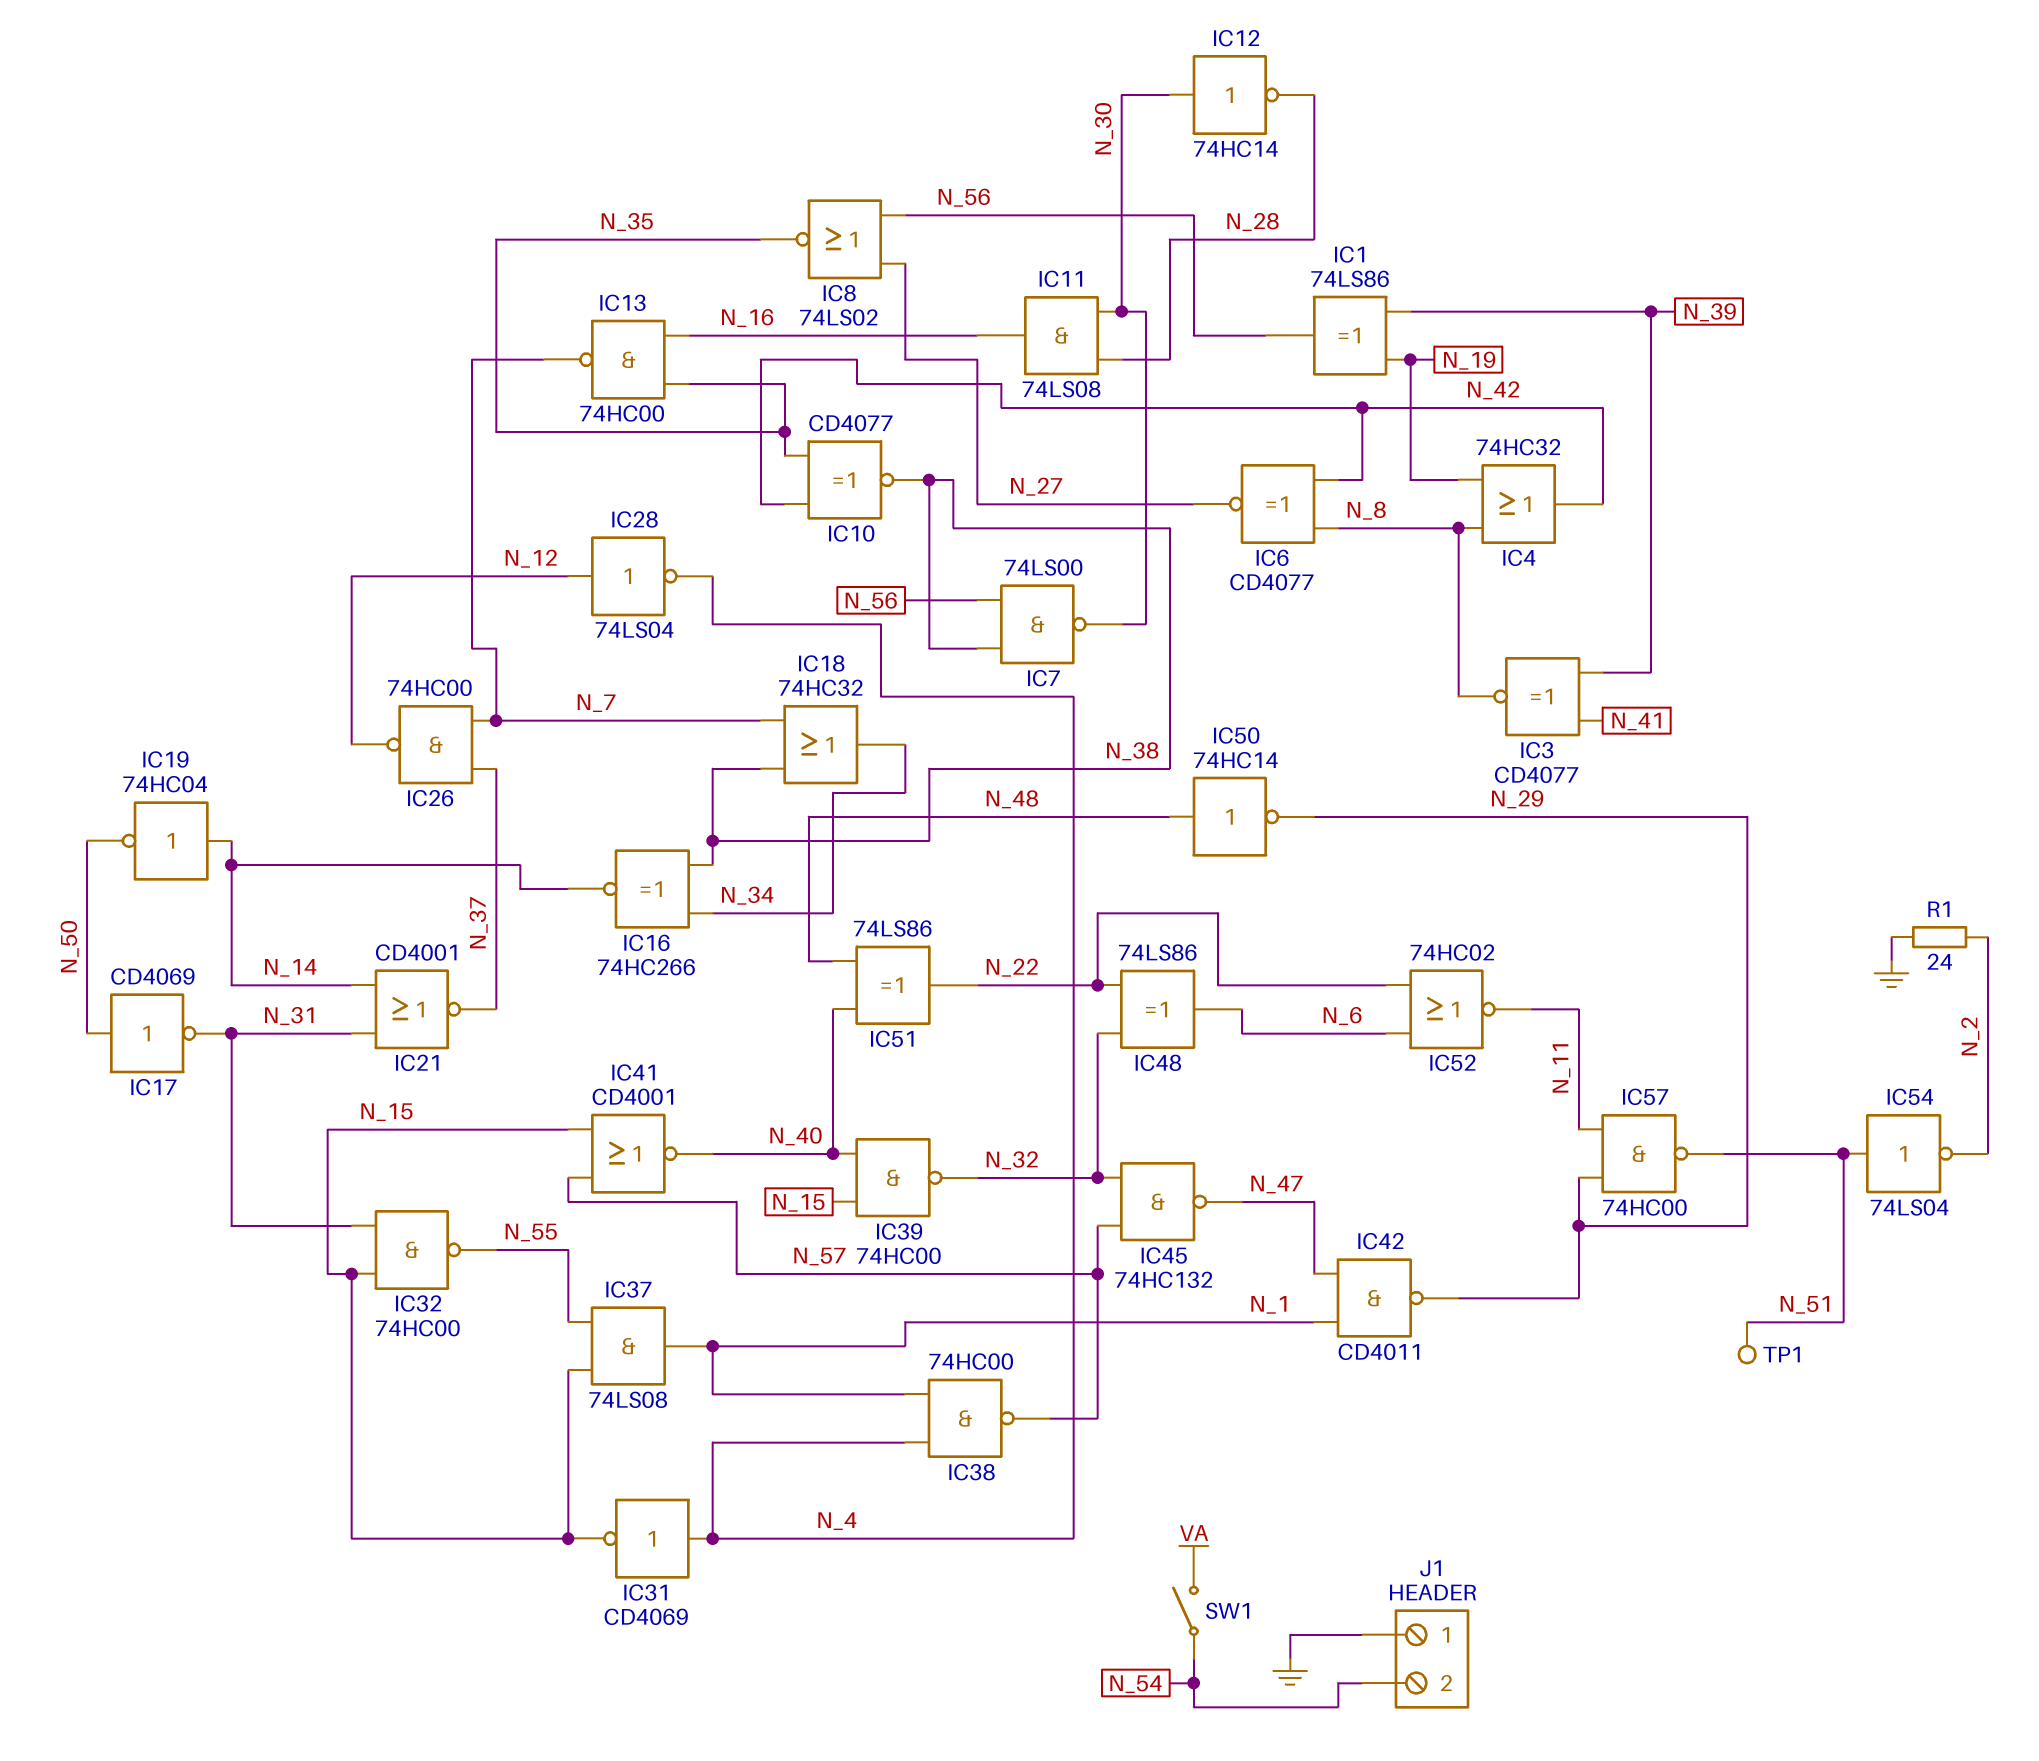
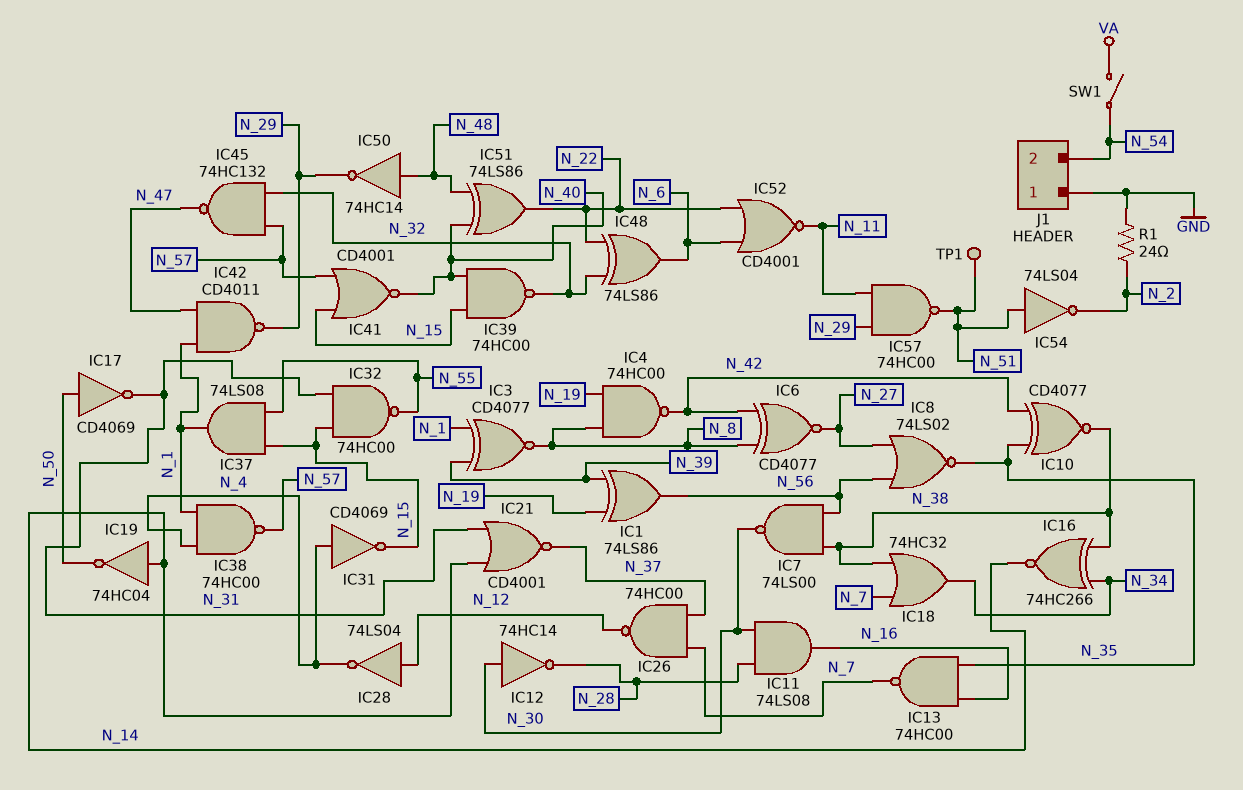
IC3: XNOR CD4077 (in N_39, in N_41, out N_8) -> XNOR CD4077 (in N_1, in N_39, out N_8)
IC4: OR 74HC32 (in N_8, in N_19, out N_42) -> NAND 74HC00 (in N_8, in N_19, out N_42)
IC52: NOR 74HC02 (in N_6, in N_22, out N_11) -> NOR CD4001 (in N_6, in N_22, out N_11)

